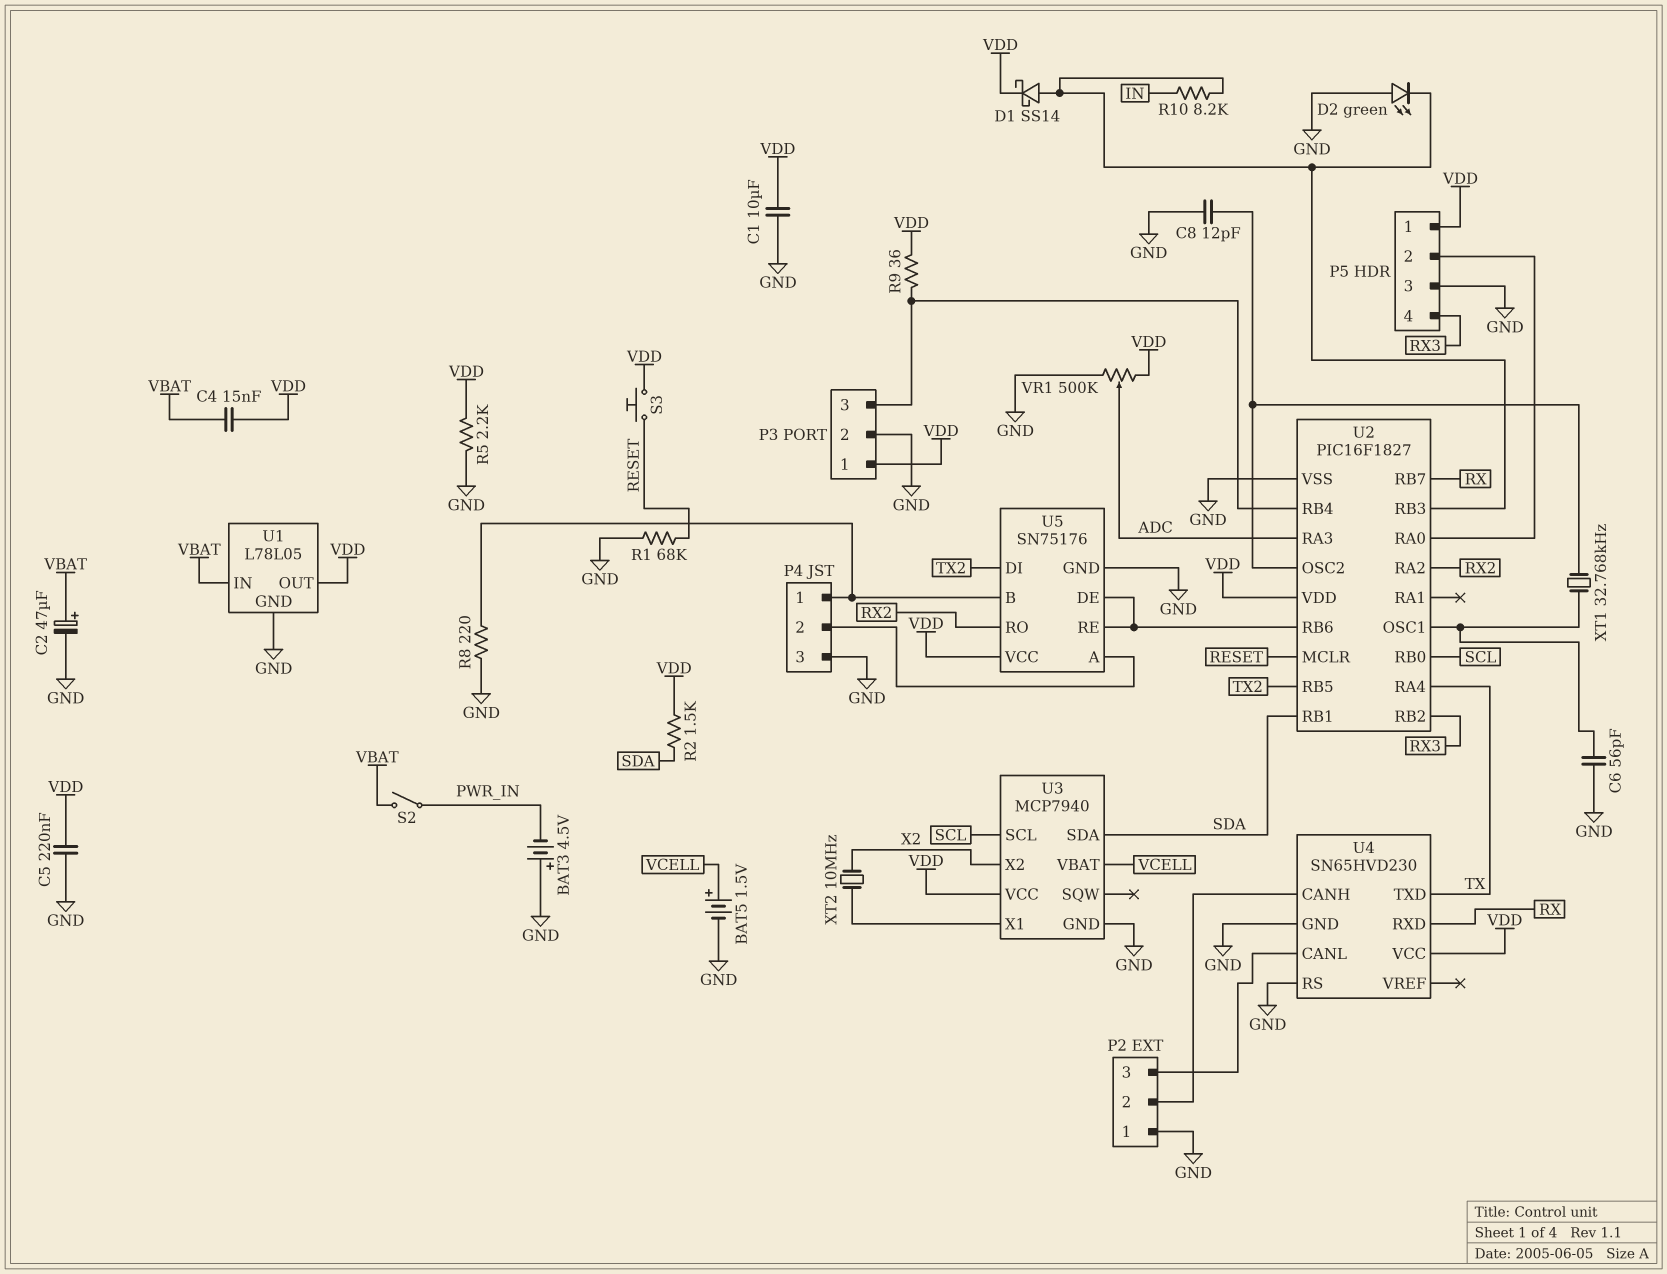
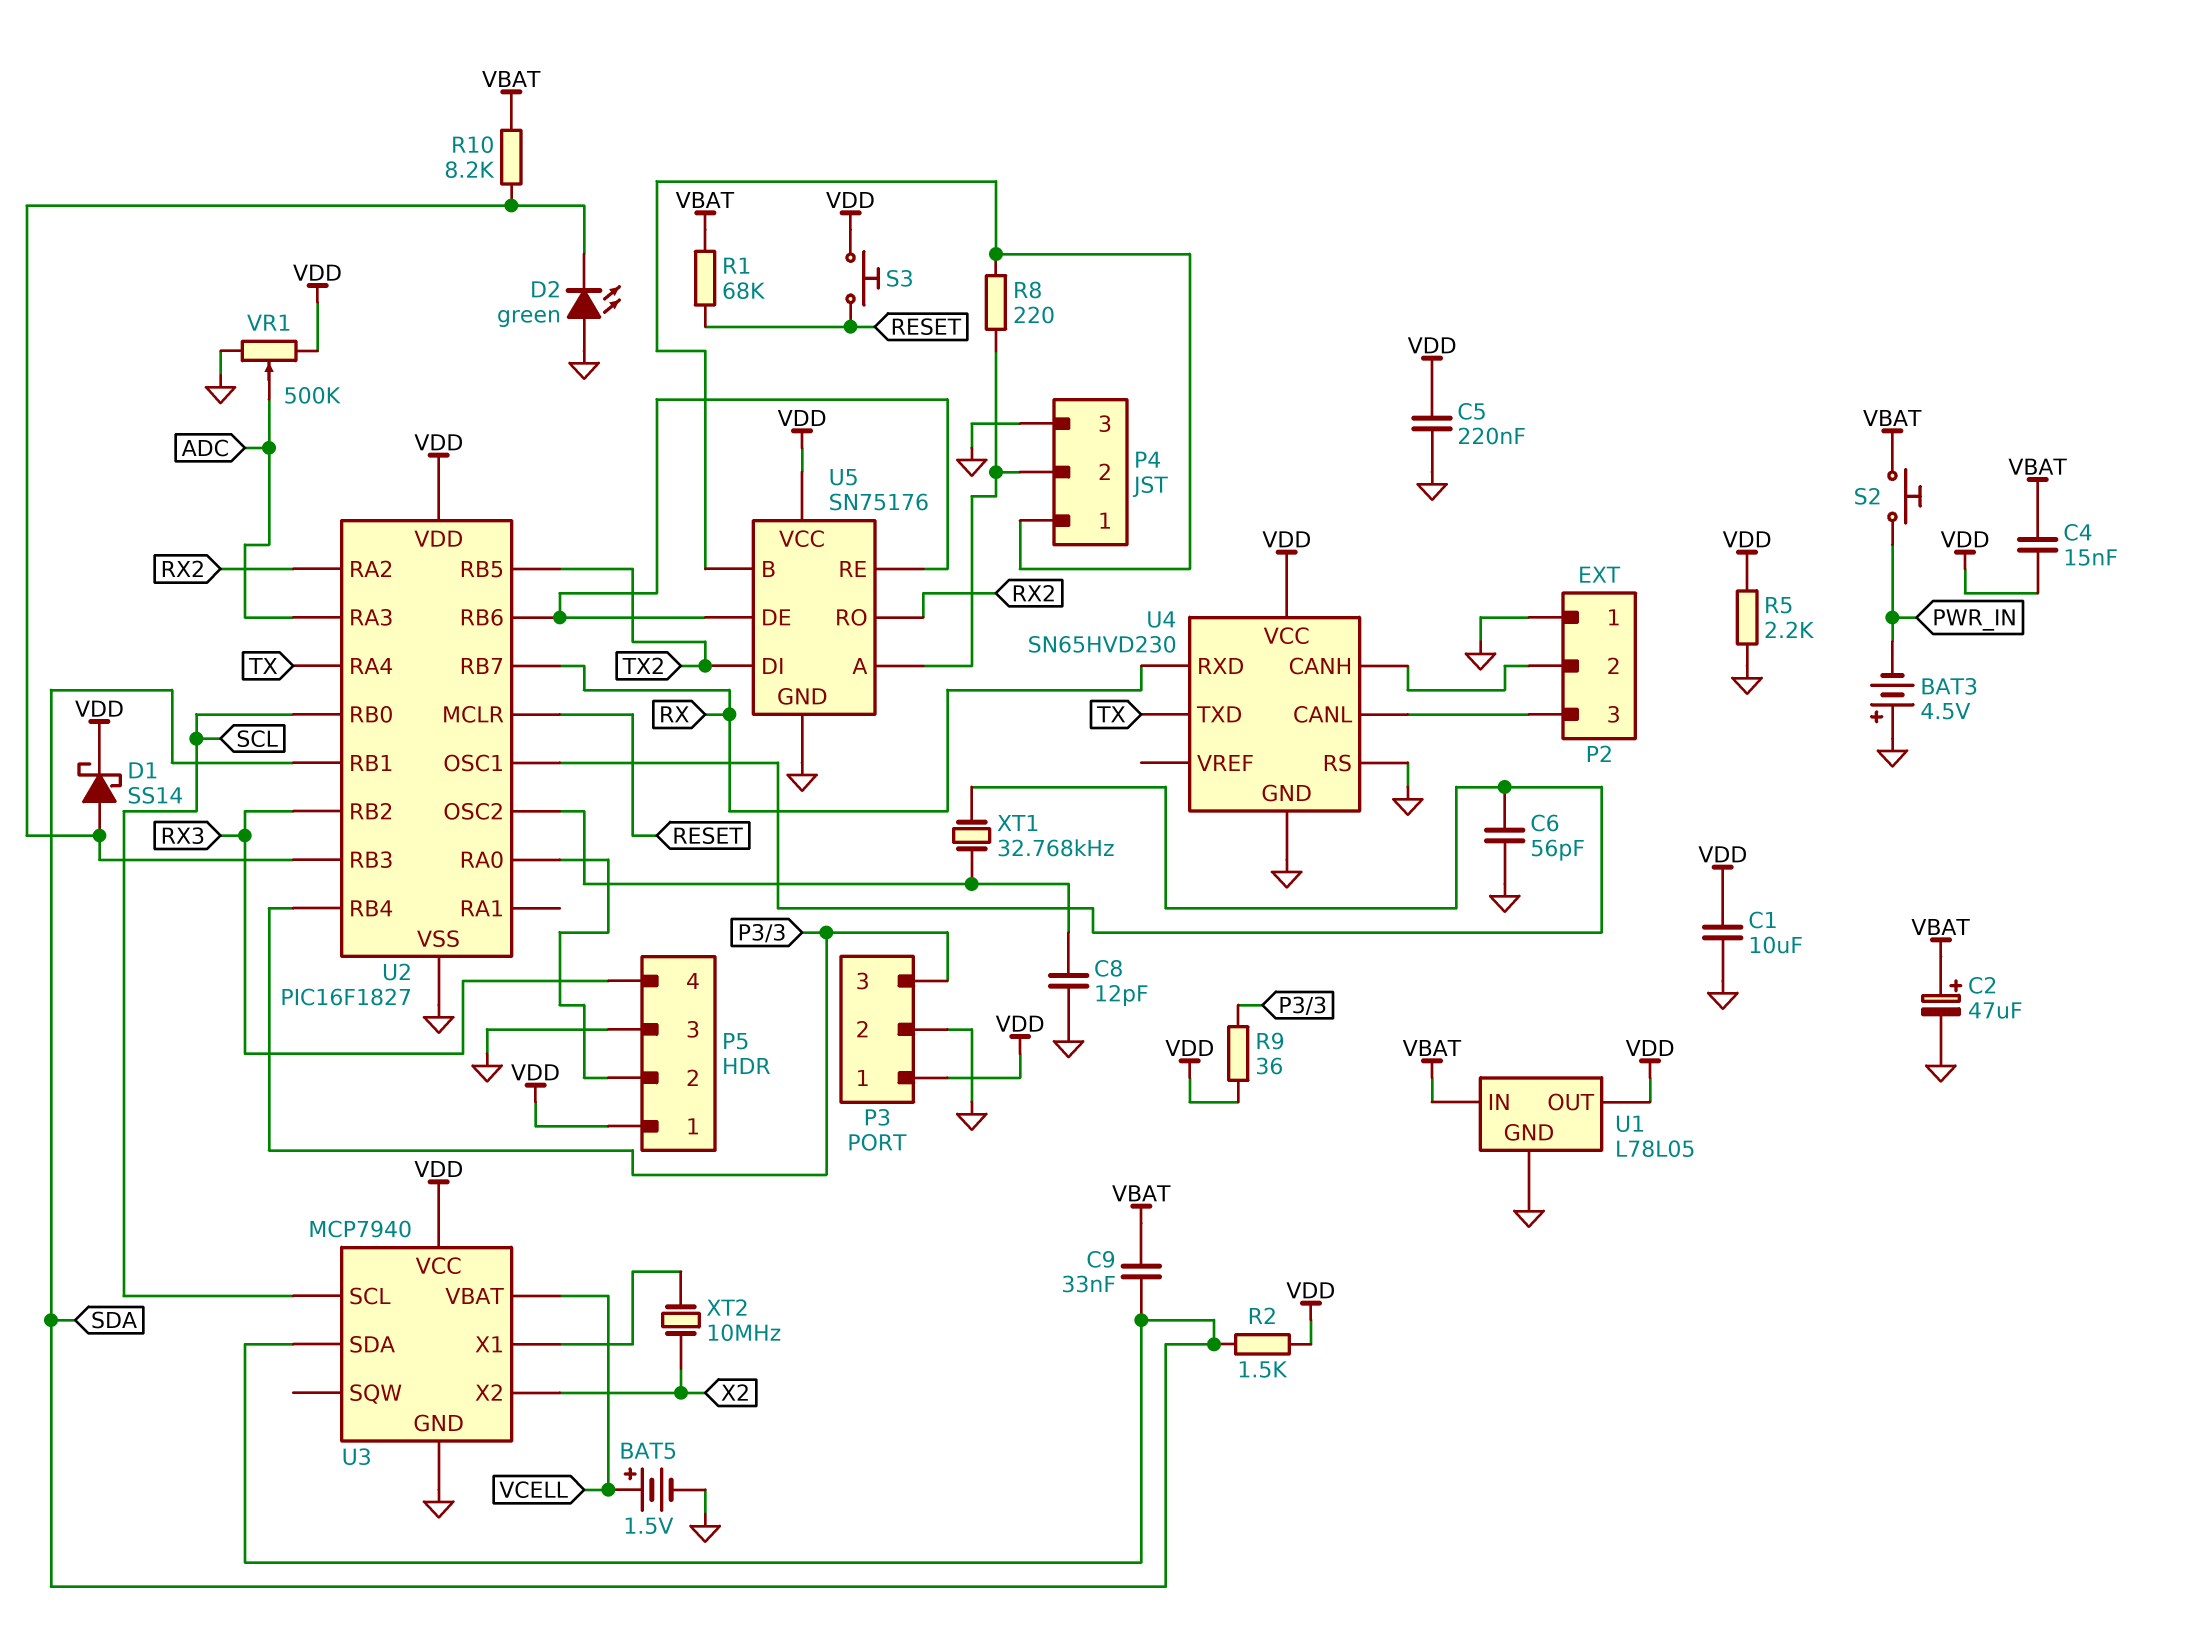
C9: none -> 33nF (SDA, VBAT)
R1: 68k (GND, RESET) -> 68k (RESET, VBAT)
R8: 220 (GND, P4/1) -> 220 (P4/1, P4/2)
R10: 8.2k (IN, U2/RB3) -> 8.2k (U2/RB3, VBAT)
S2: switch (PWR_IN, VBAT) -> button (PWR_IN, VBAT)

